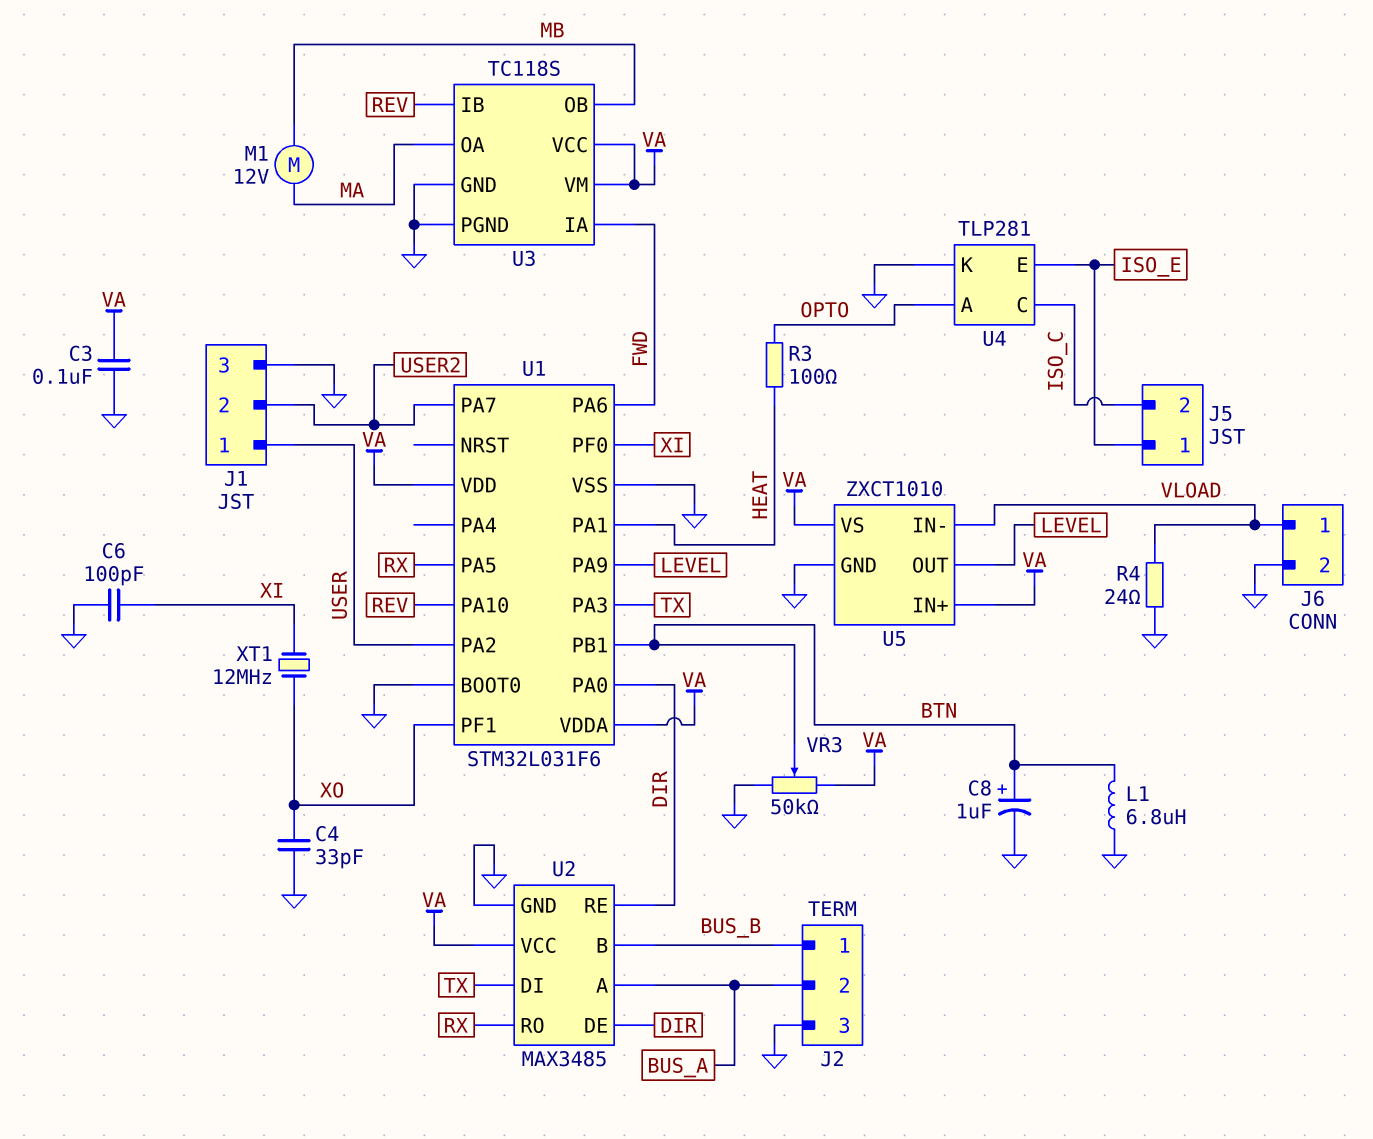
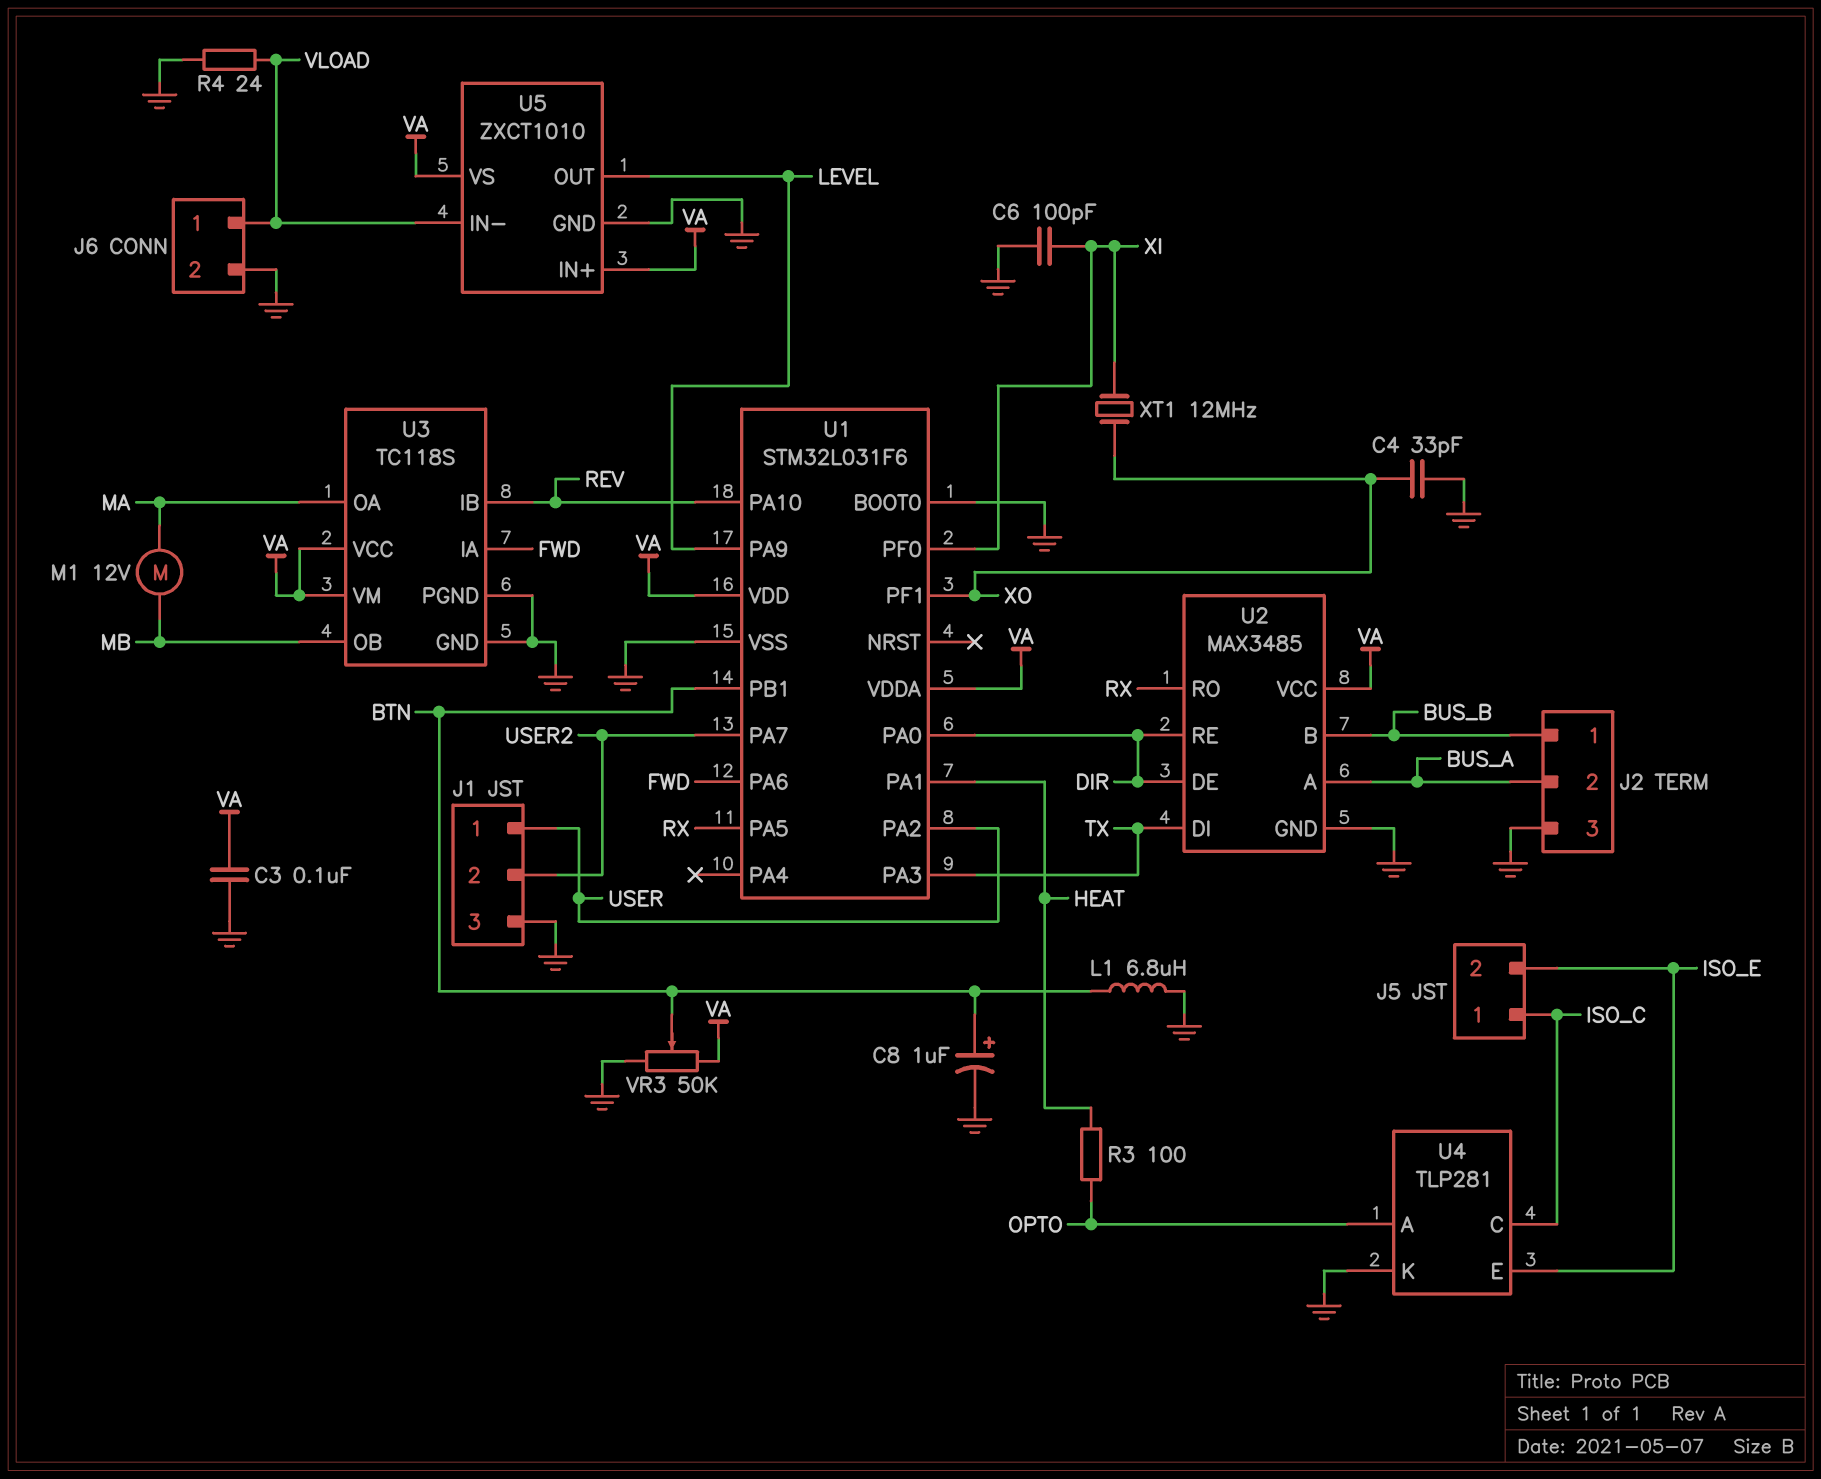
J5 pin 1: ISO_E -> ISO_C
J5 pin 2: ISO_C -> ISO_E

